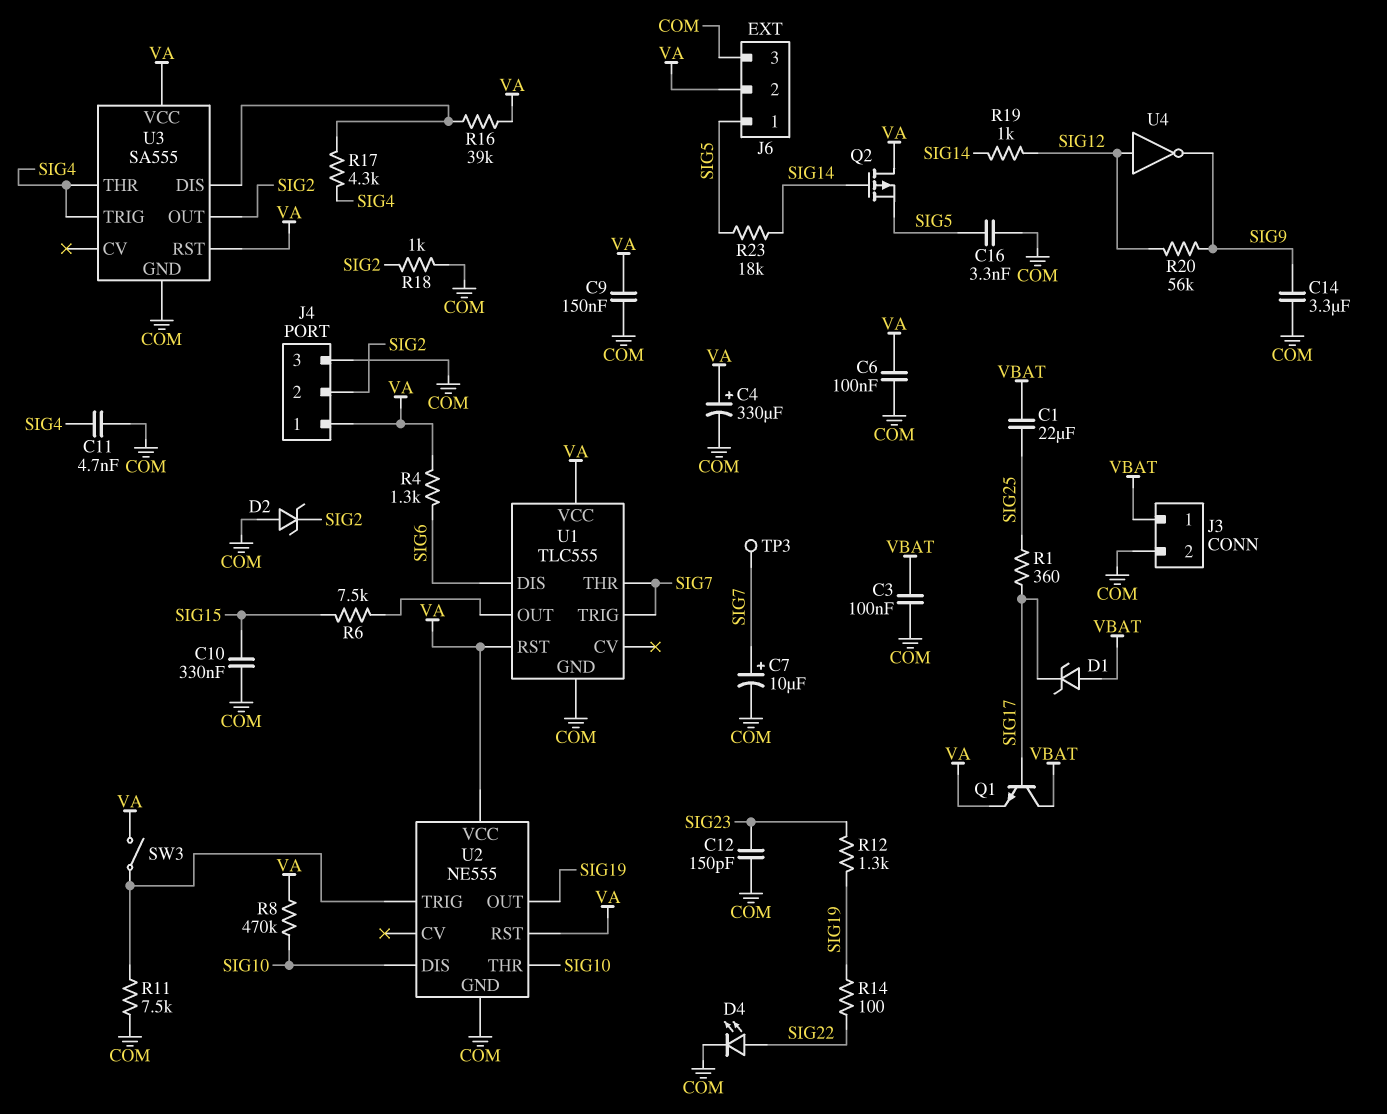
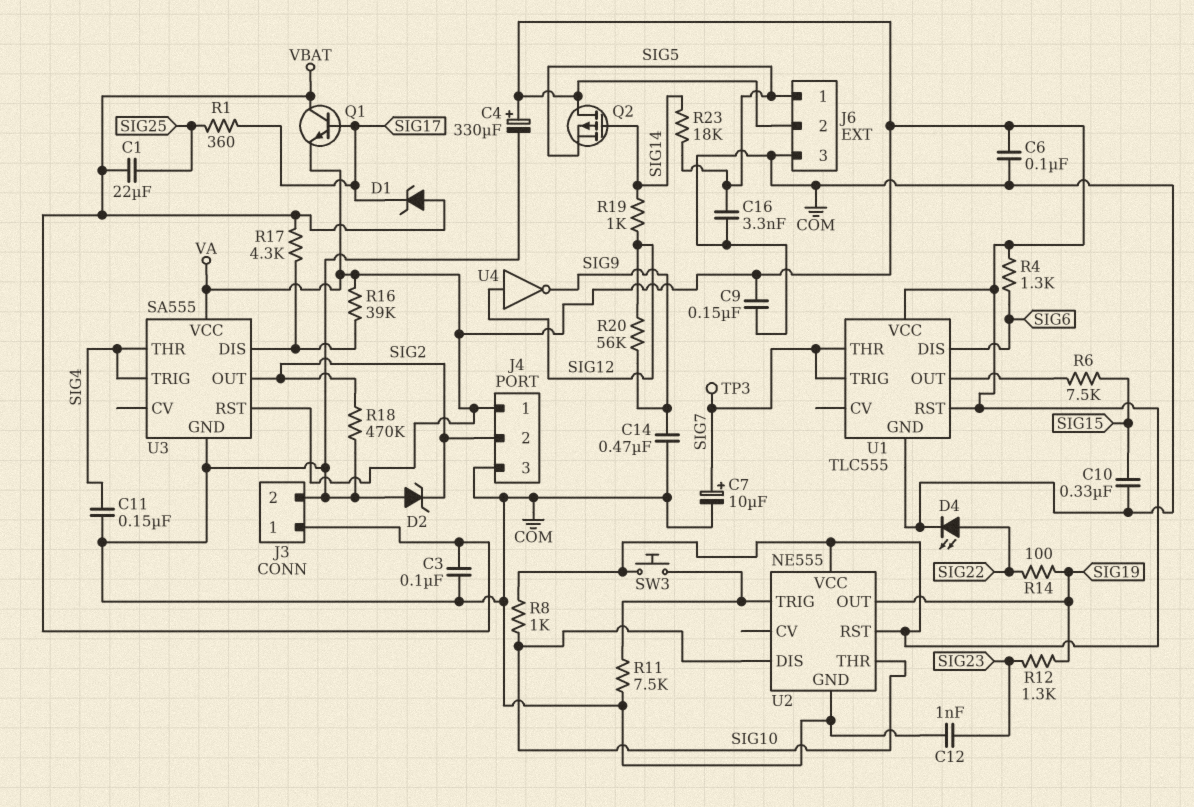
C11: 4.7nF (COM, SIG4) -> 150nF (COM, SIG4)
C12: 150pF (COM, SIG23) -> 1nF (COM, SIG23)
C14: 3.3uF (COM, SIG9) -> 470nF (COM, SIG9)
R8: 470k (SIG10, VA) -> 1k (SIG10, VA)
R17: 4.3k (SIG4, U3/DIS) -> 4.3k (U3/DIS, VBAT)
R18: 1k (COM, SIG2) -> 470k (COM, SIG2)
SW3: switch (U2/TRIG, VA) -> button (U2/TRIG, VA)

